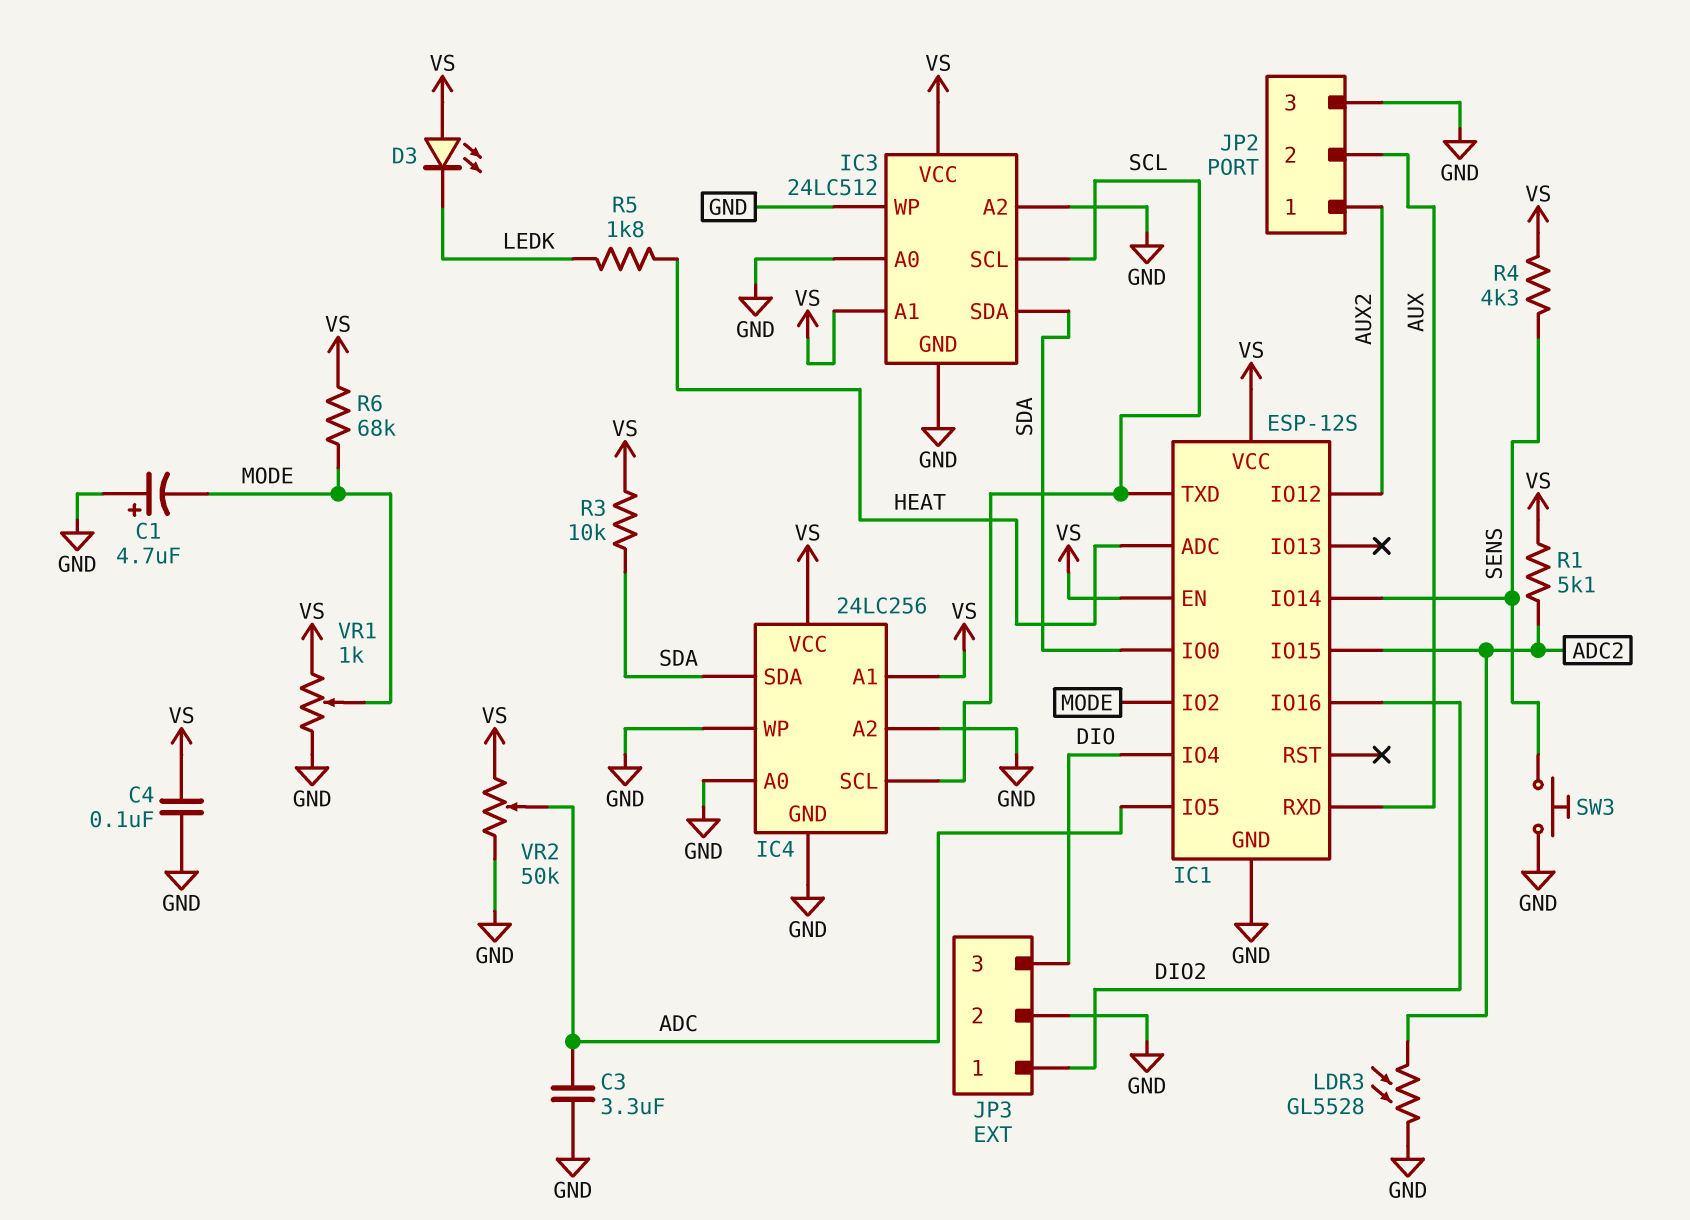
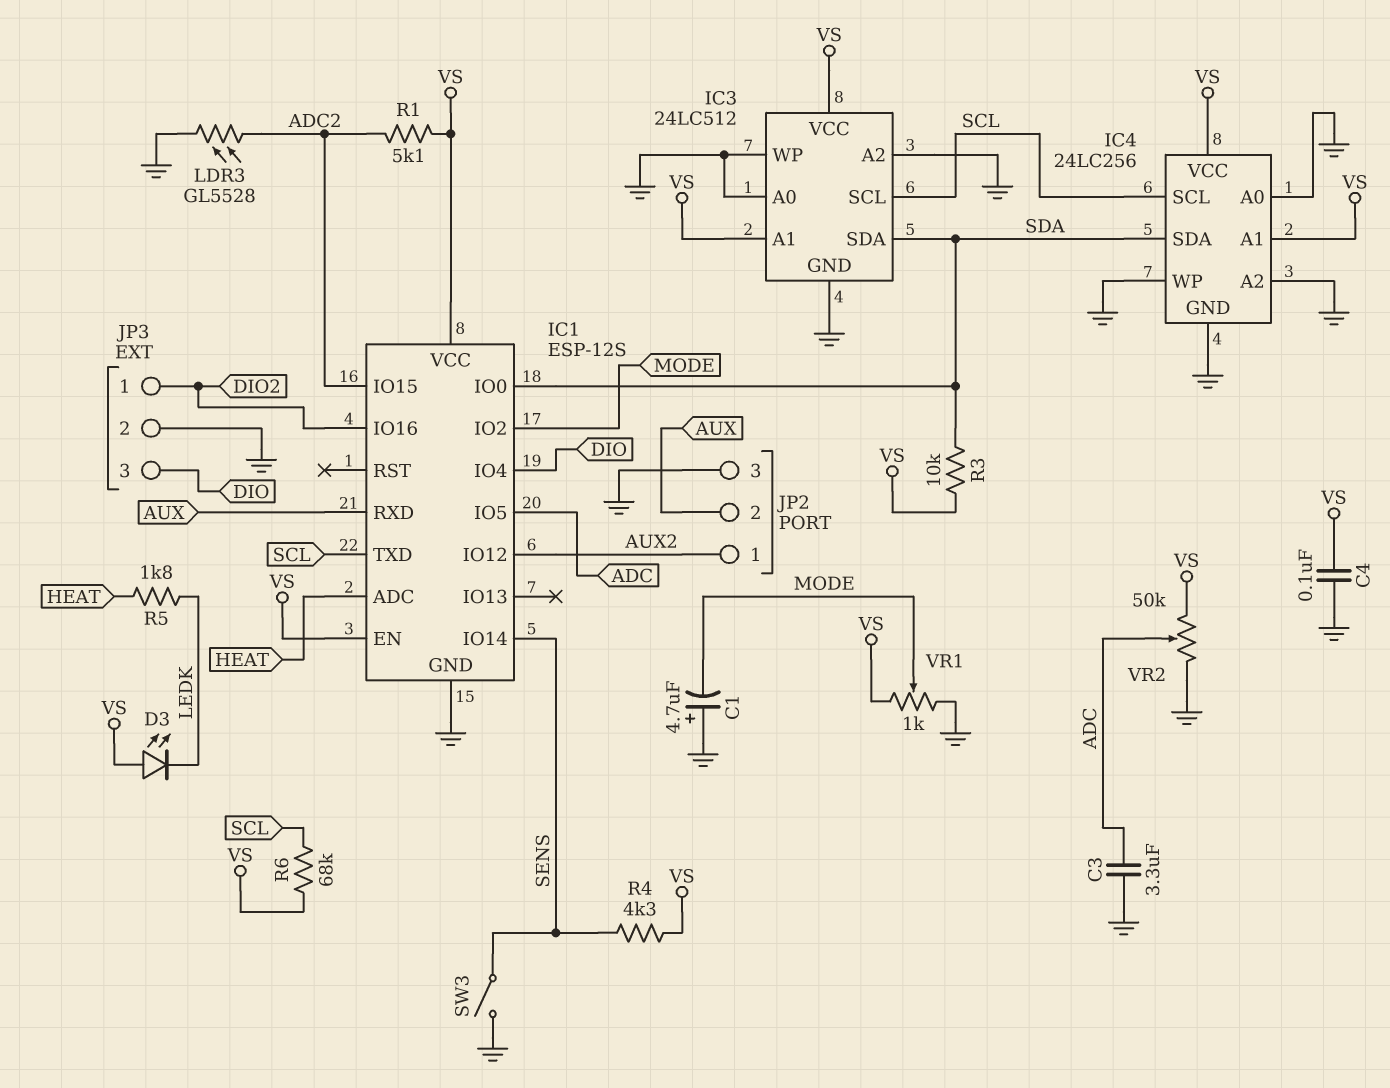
R6: 68k (MODE, VS) -> 68k (SCL, VS)
SW3: button (GND, SENS) -> switch (GND, SENS)

